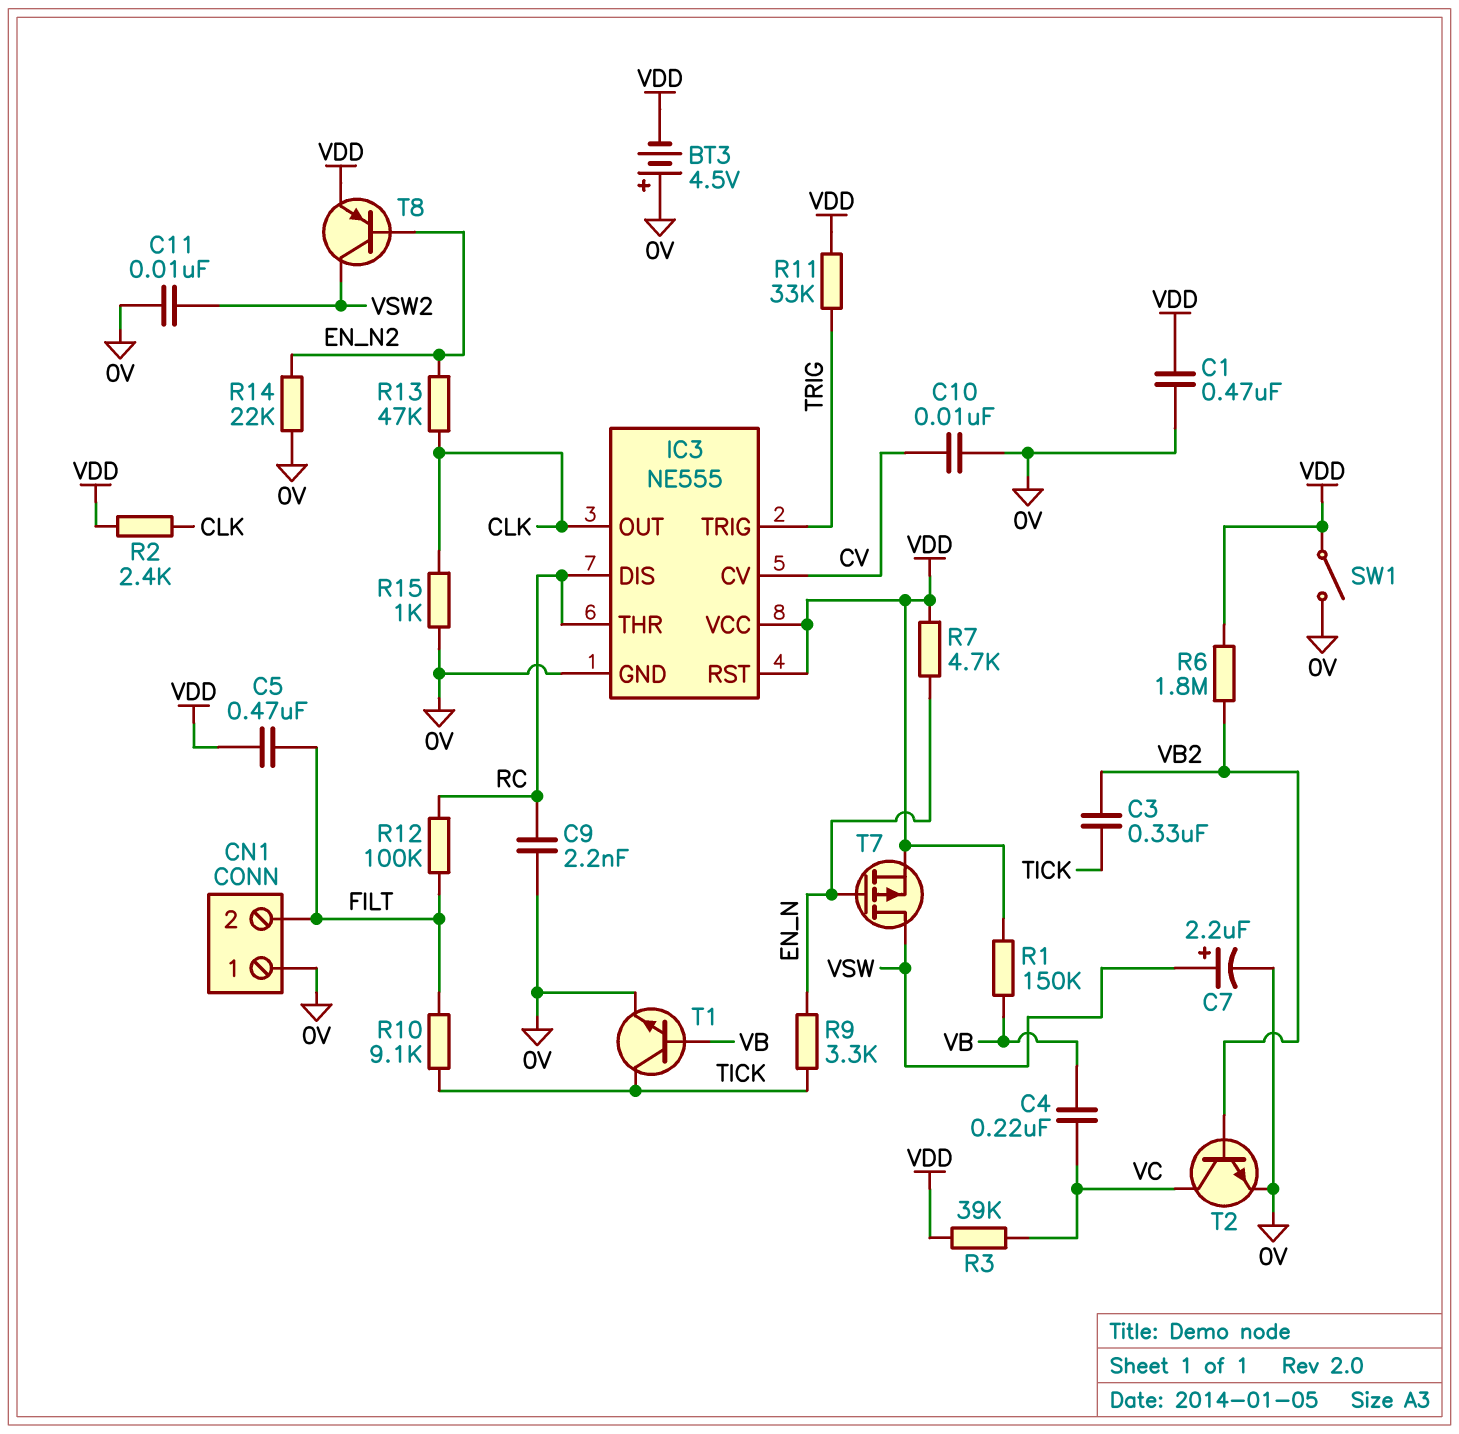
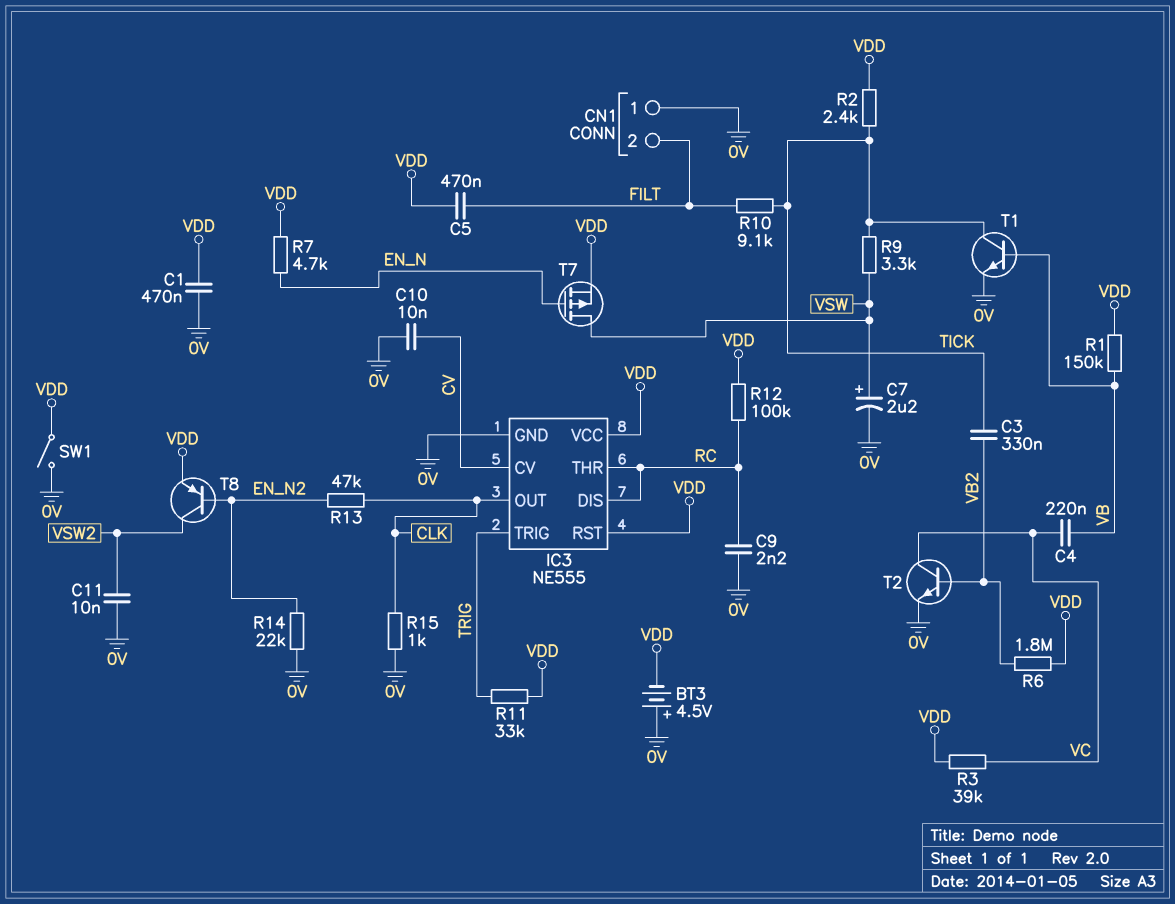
R2: 2.4k (CLK, VDD) -> 2.4k (TICK, VDD)
R9: 3.3k (EN_N, TICK) -> 3.3k (TICK, VSW)
R12: 100k (FILT, RC) -> 100k (RC, VDD)

